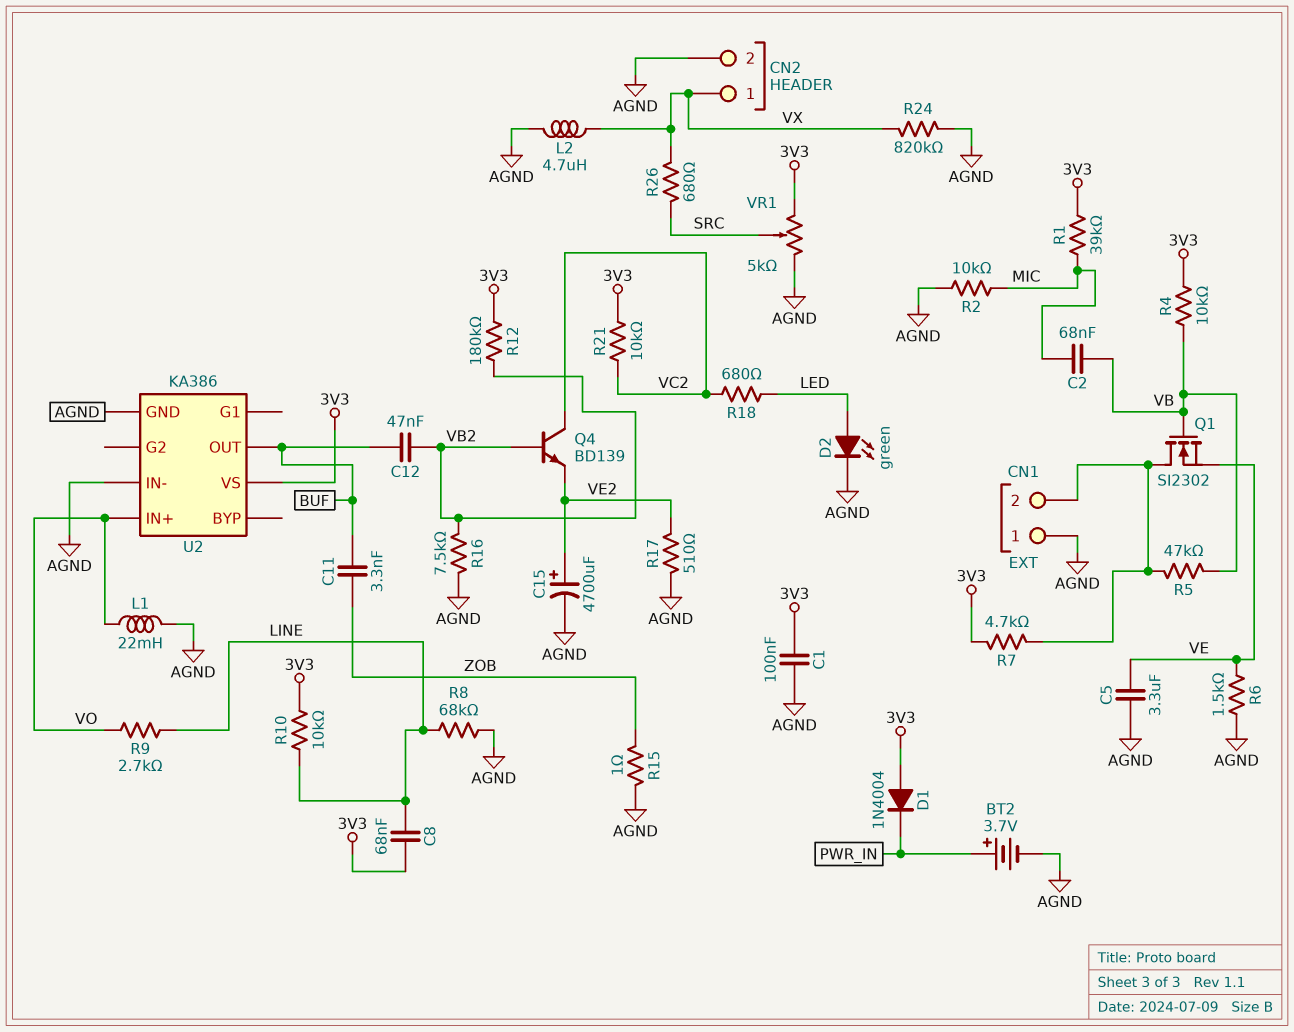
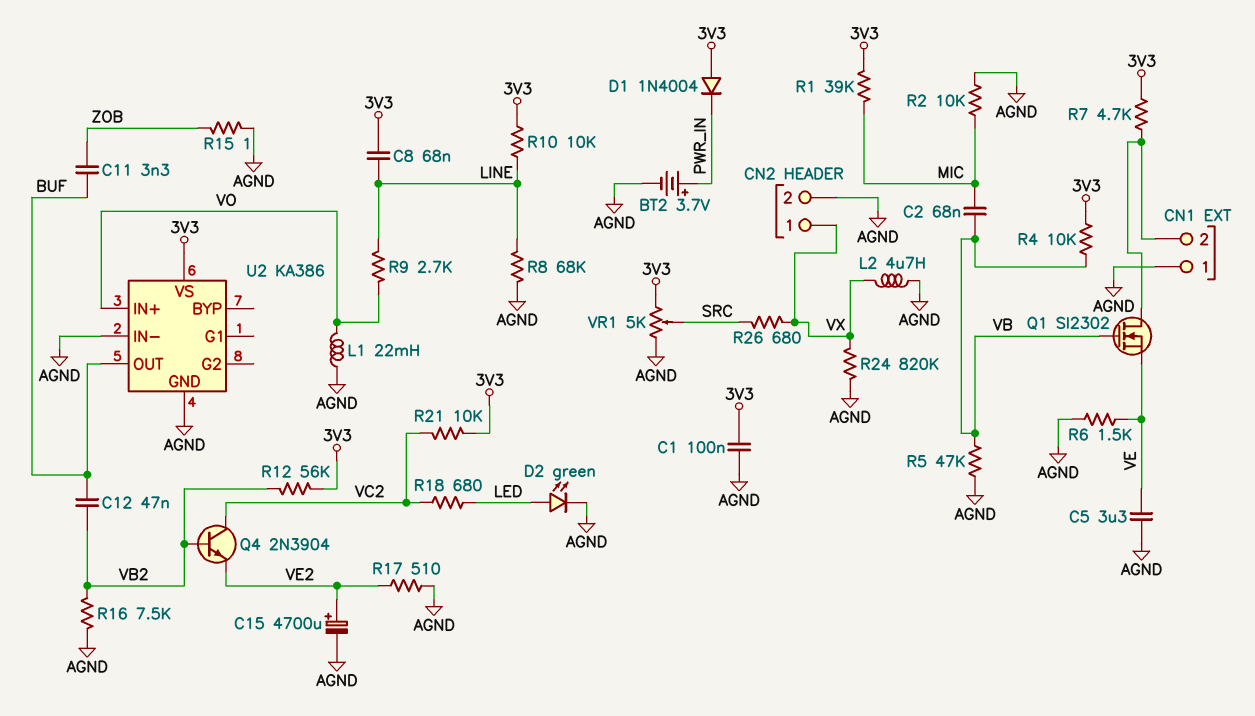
Q4: NPN BD139 (B VB2, C VC2, E VE2) -> NPN 2N3904 (B VB2, C VC2, E VE2)
R5: 47k (CN1/2, VB) -> 47k (AGND, VB)
R12: 180k (3V3, VB2) -> 56k (3V3, VB2)

